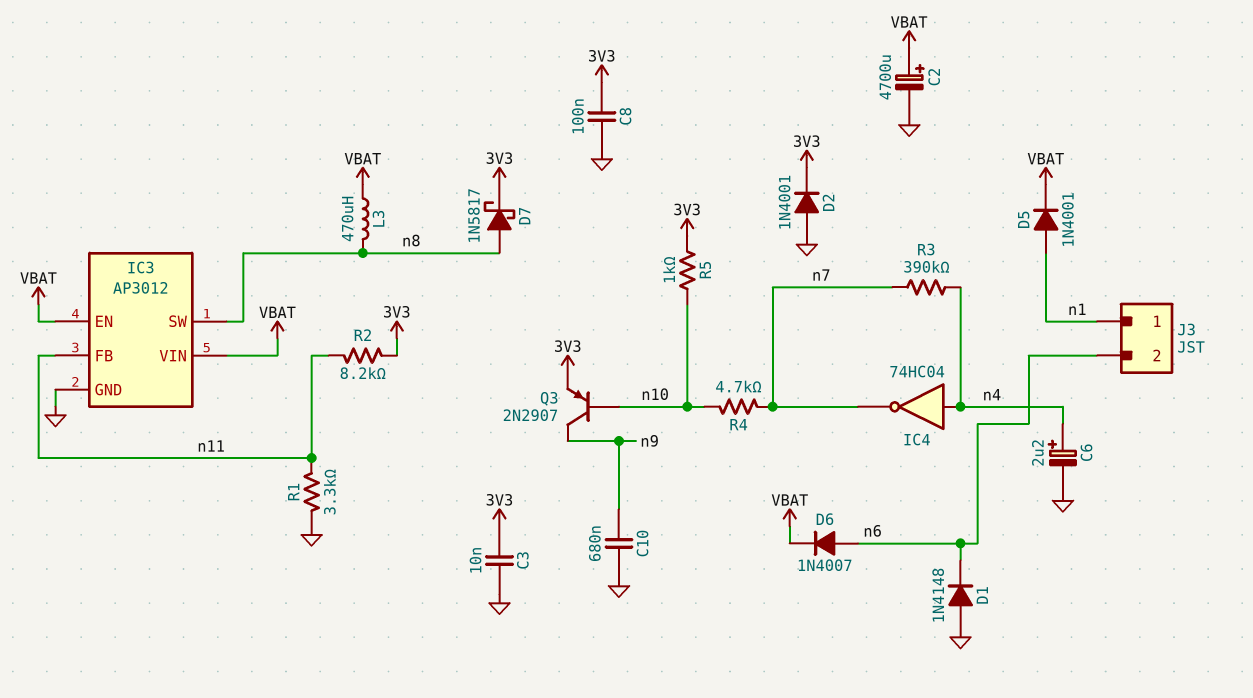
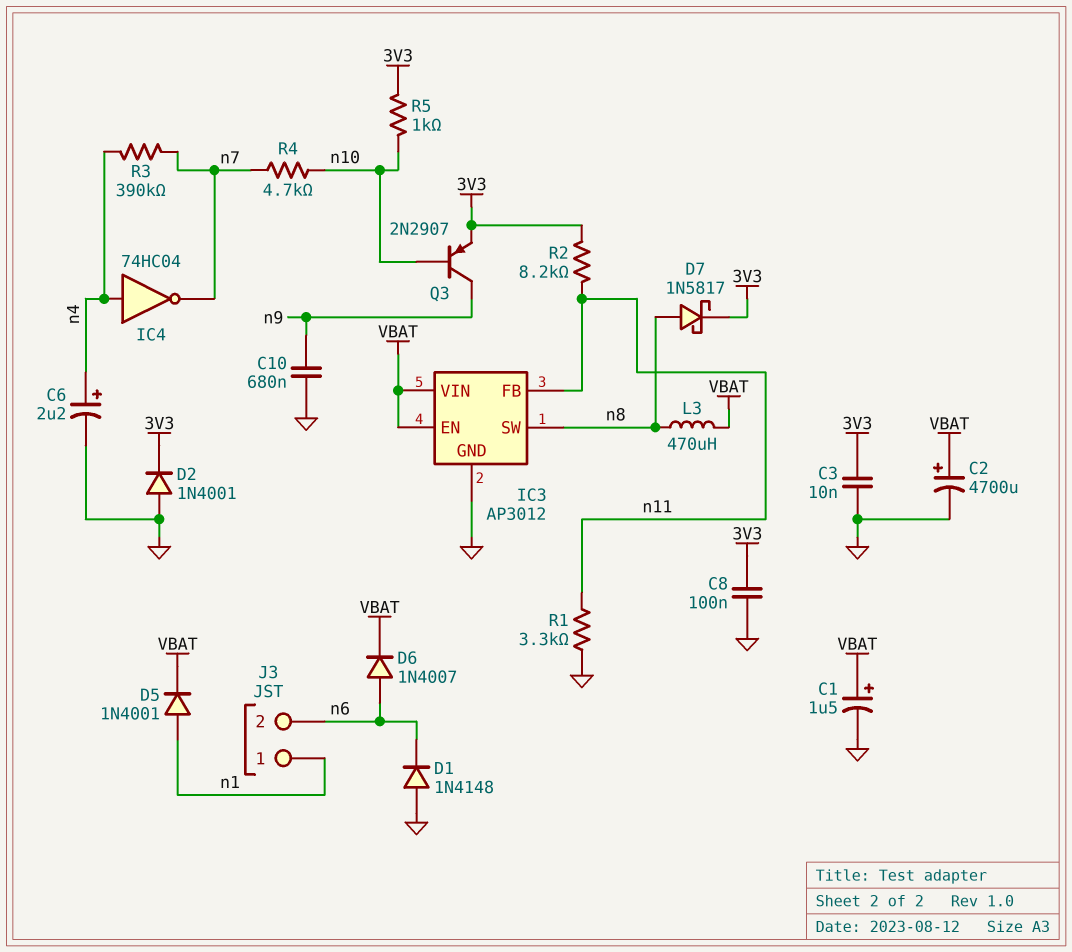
C1: none -> 1.5uF (plus VBAT, minus GND)

